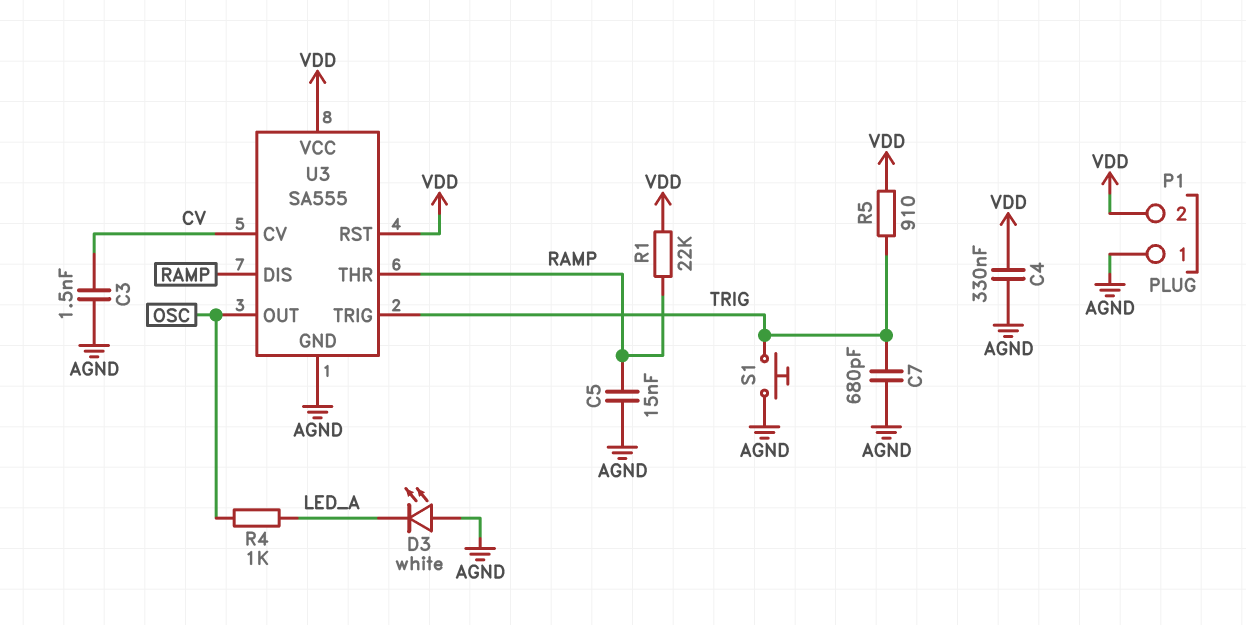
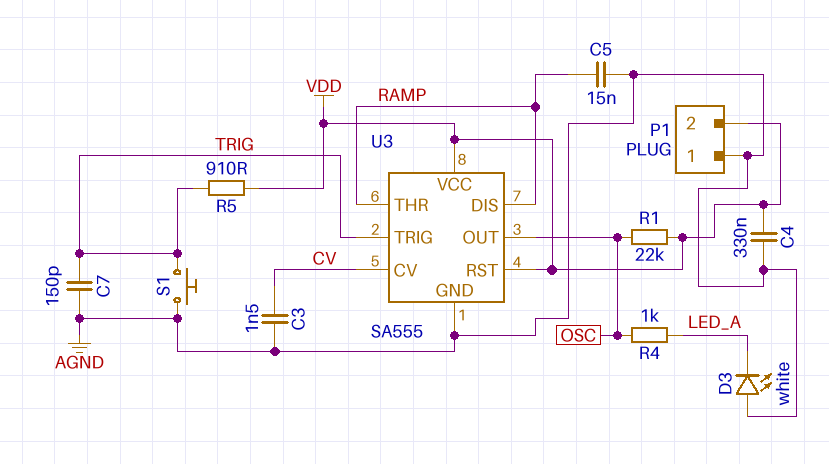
C7: 680pF (AGND, TRIG) -> 150pF (AGND, TRIG)
R1: 22k (RAMP, VDD) -> 22k (OSC, VDD)

